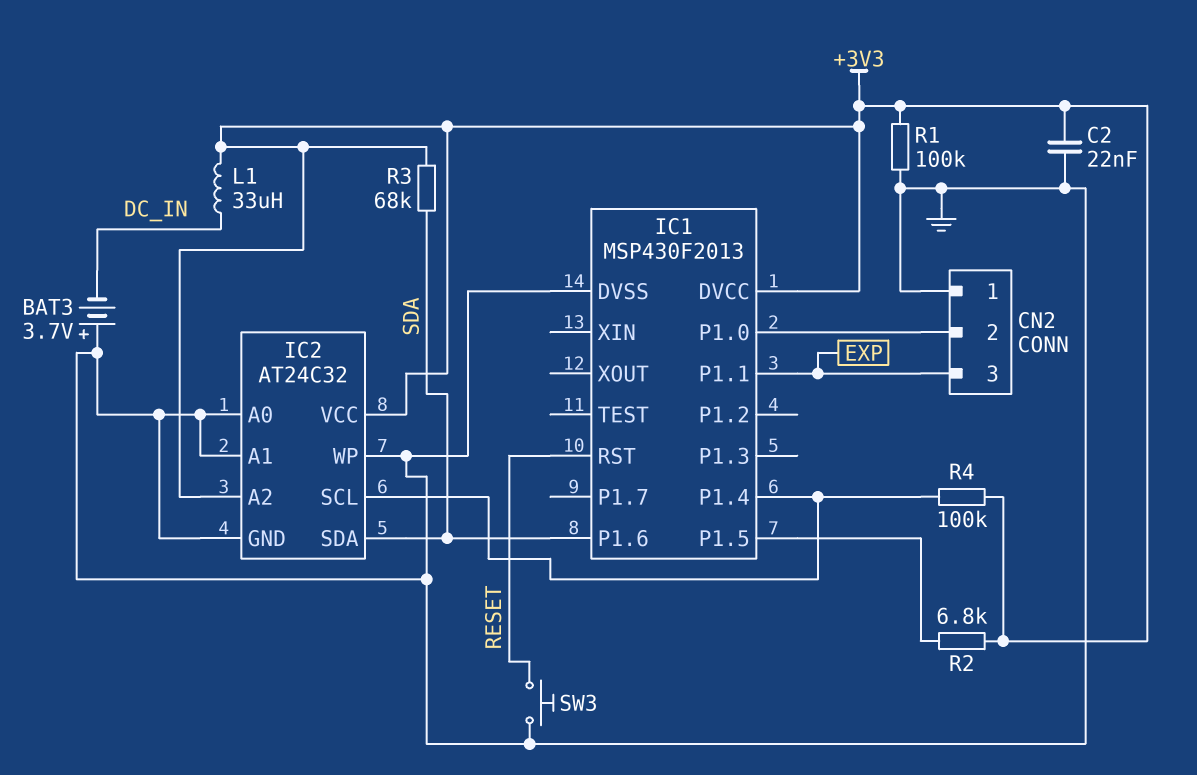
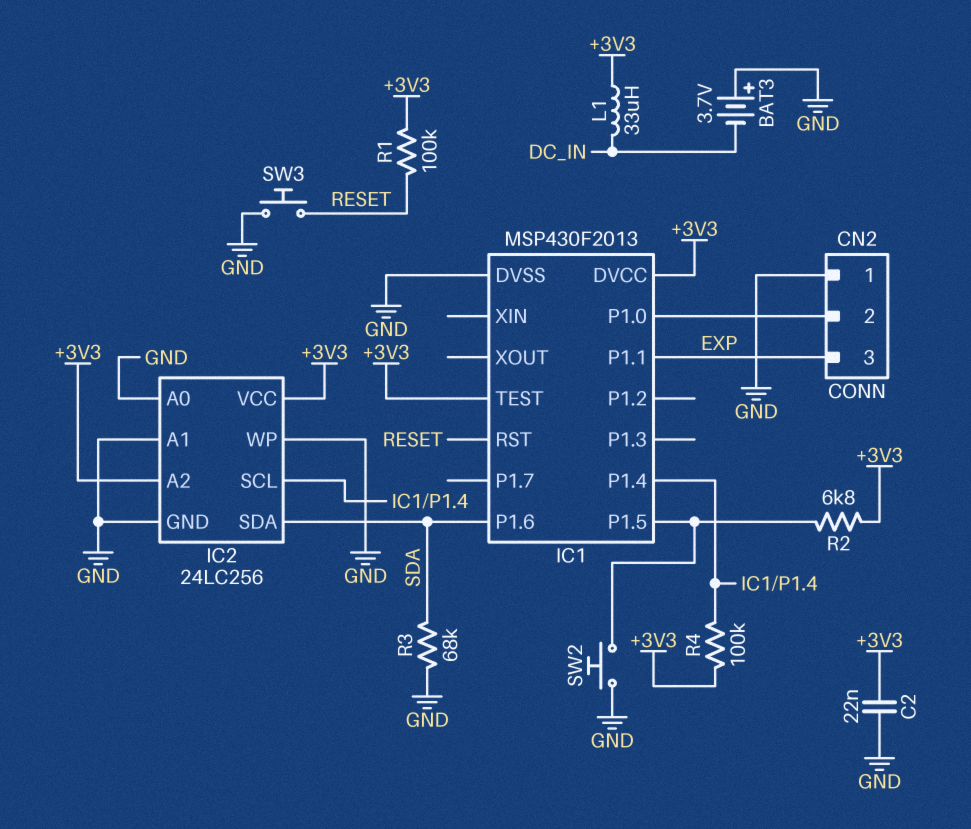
IC1 pin TEST: none -> +3V3
IC2: AT24C32 -> 24LC256
R1: 100k (+3V3, GND) -> 100k (+3V3, RESET)
R3: 68k (+3V3, SDA) -> 68k (GND, SDA)
SW2: none -> button (GND, IC1/P1.5)

